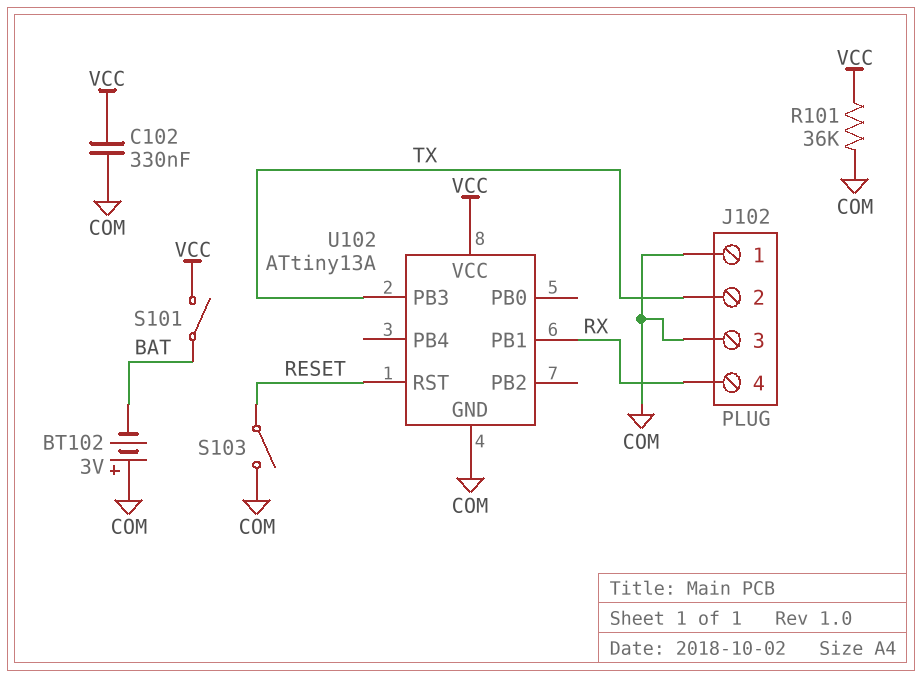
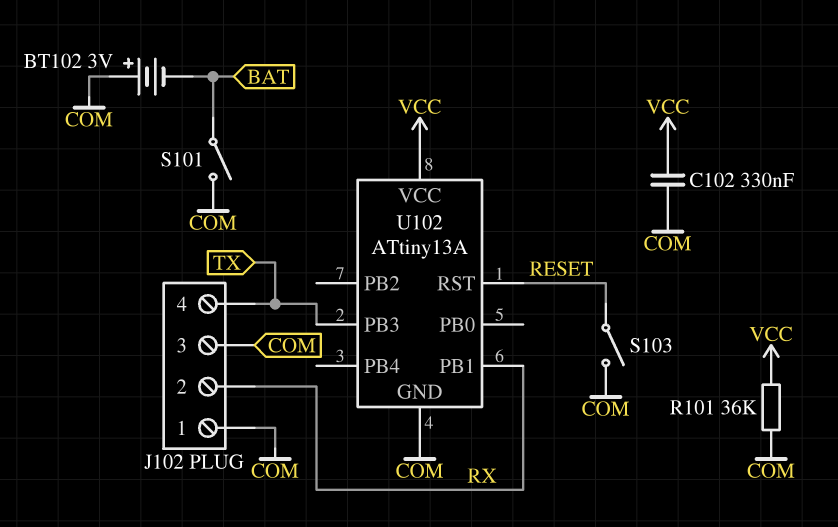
J102 pin 2: TX -> RX
J102 pin 4: RX -> TX
S101: switch (BAT, VCC) -> switch (BAT, COM)

